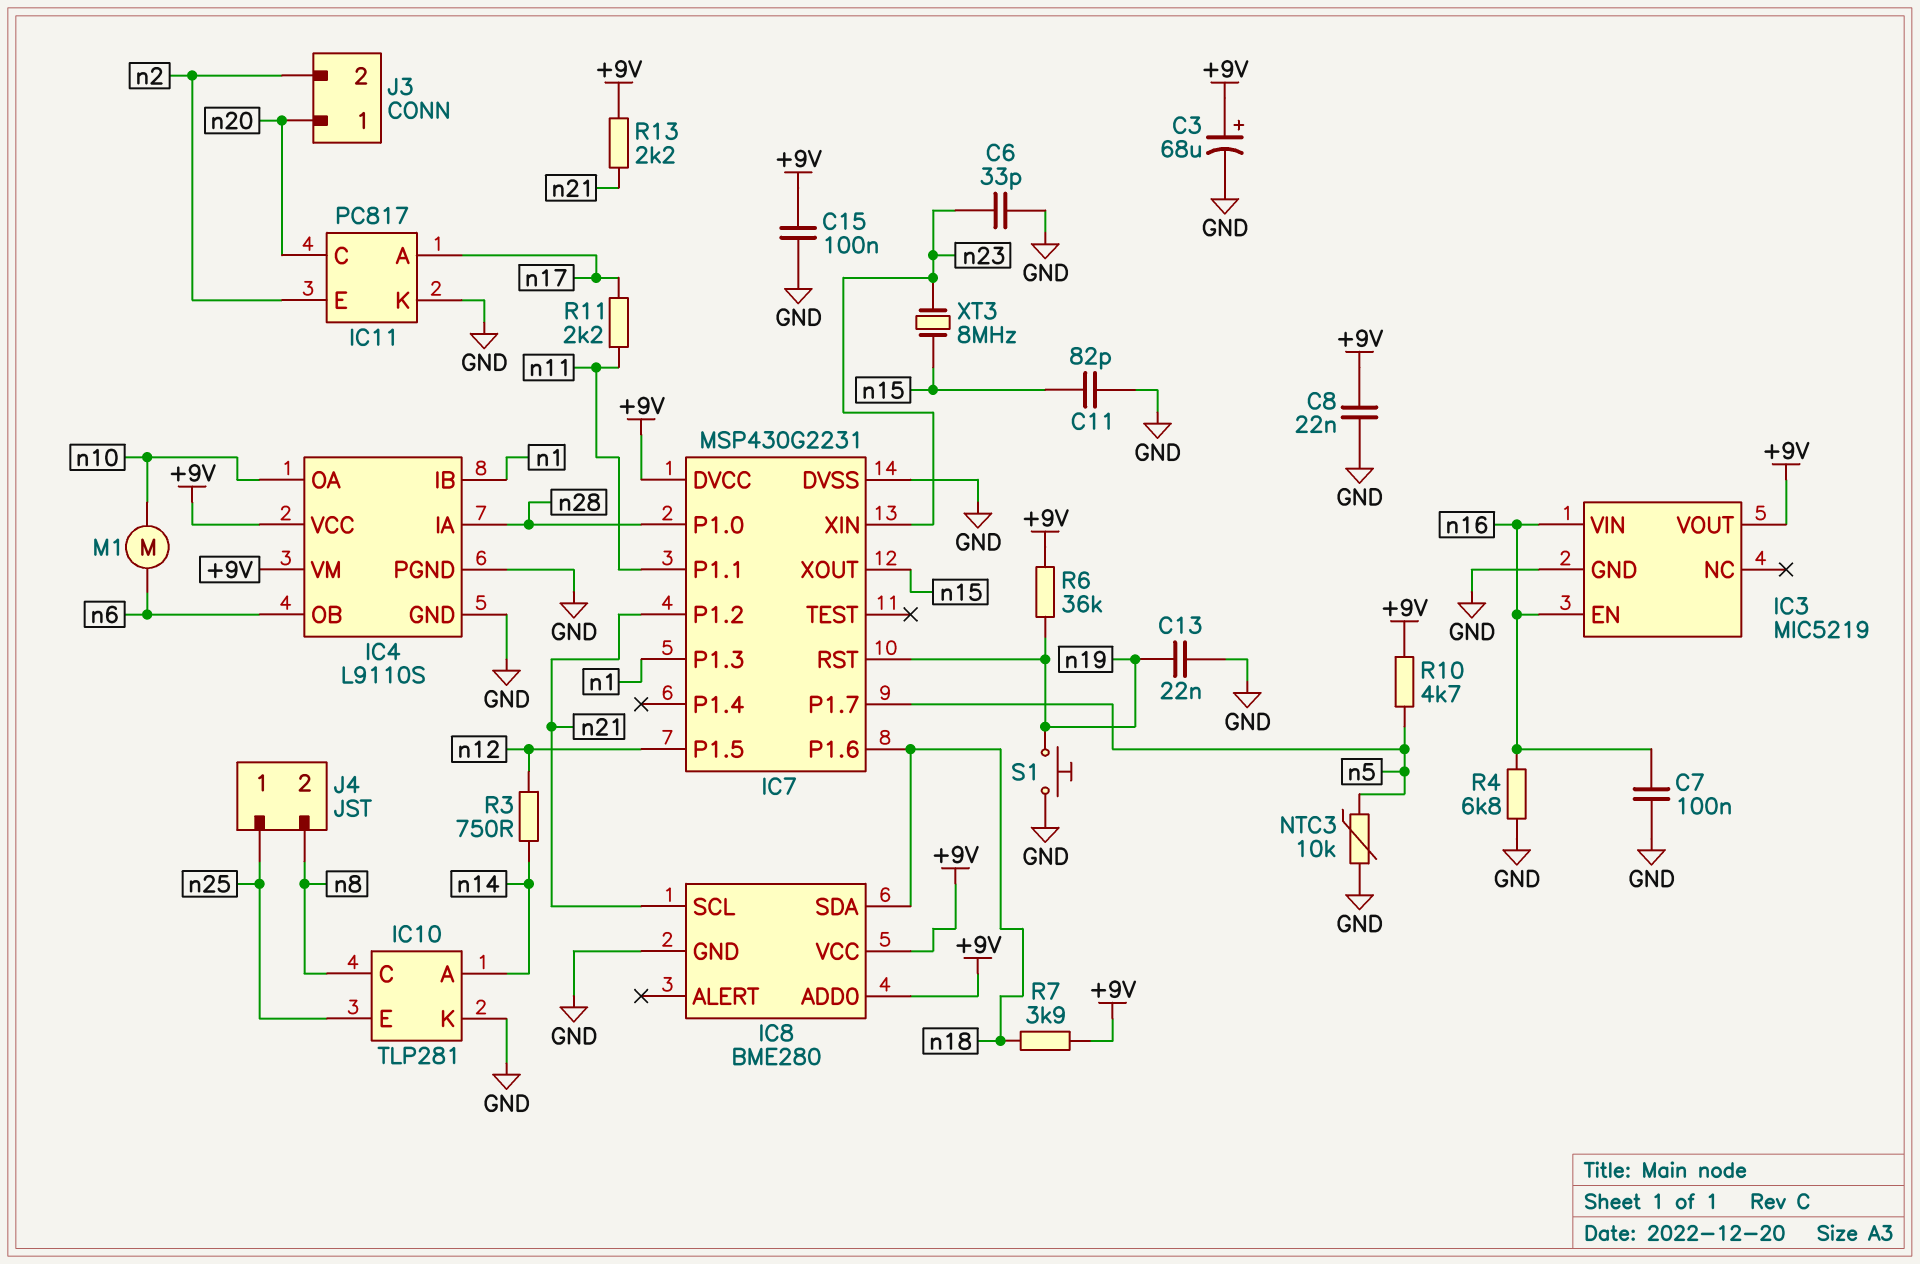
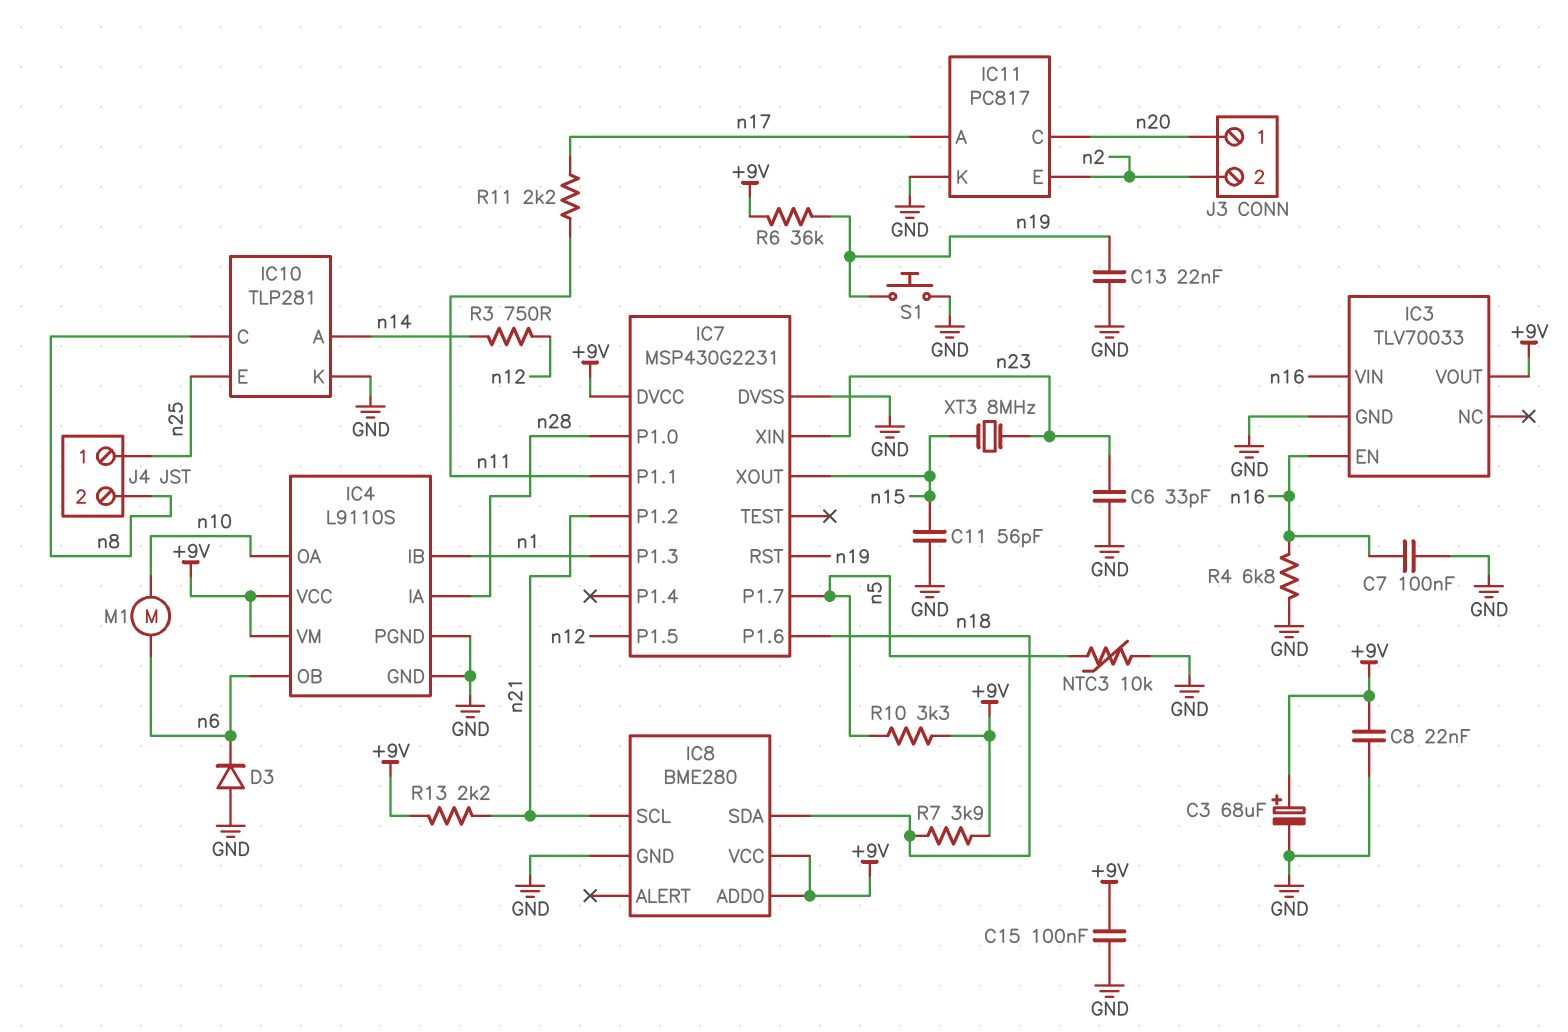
C11: 82pF (GND, n15) -> 56pF (GND, n15)
D3: none -> diode (A GND, K n6)
IC3: MIC5219 -> TLV70033
R10: 4.7k (+9V, n5) -> 3.3k (+9V, n5)

